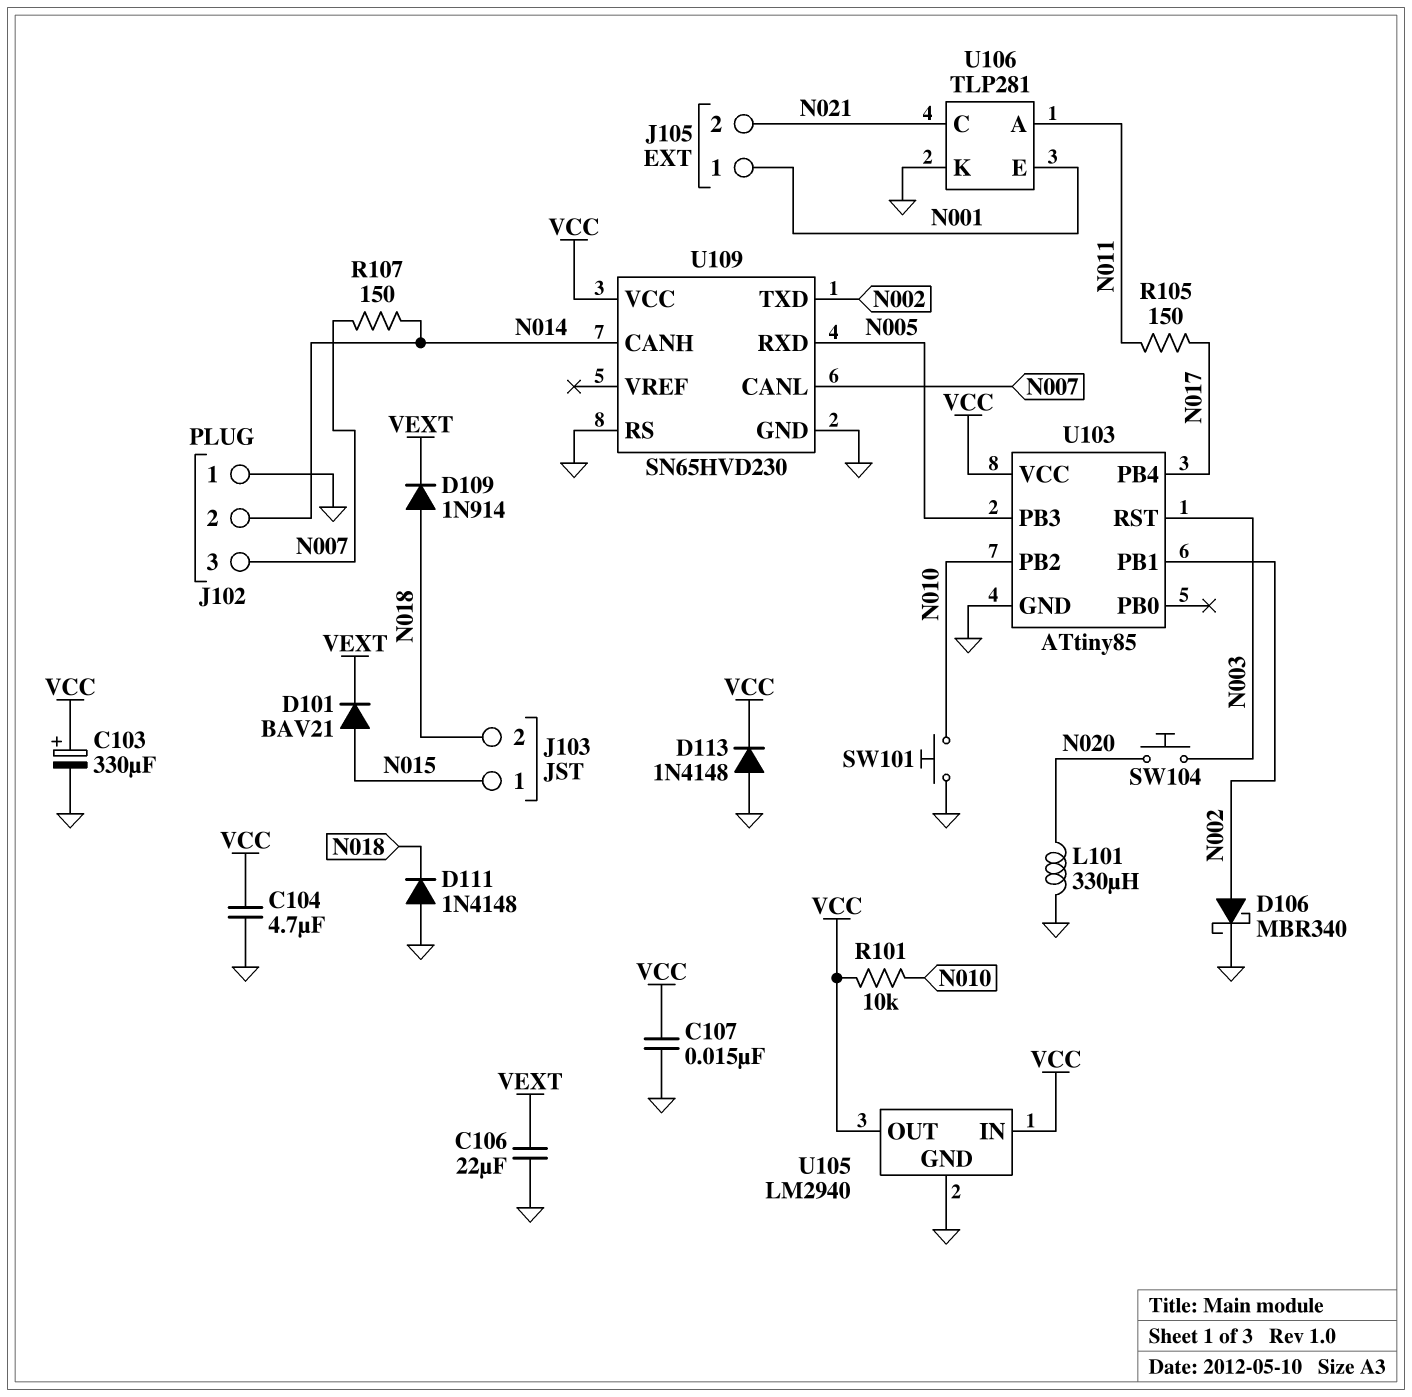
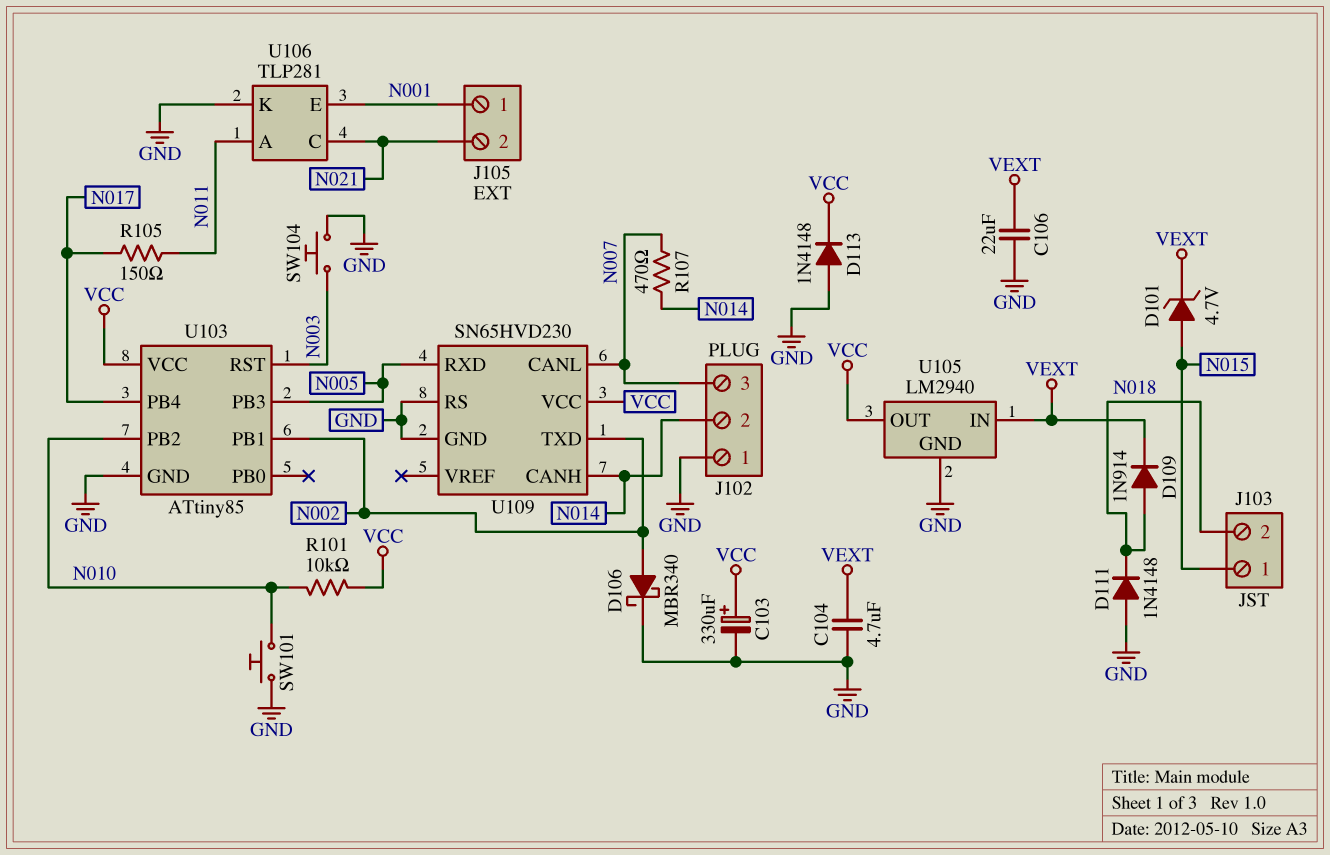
C104: 4.7uF (GND, VCC) -> 4.7uF (GND, VEXT)
C107: 15nF (GND, VCC) -> none
D101: diode BAV21 (A N015, K VEXT) -> zener 4.7V (A N015, K VEXT)
L101: 330uH (GND, N020) -> none
R107: 150 (N007, N014) -> 470 (N007, N014)
SW104: button (N003, N020) -> button (GND, N003)
U105 pin IN: VCC -> VEXT

